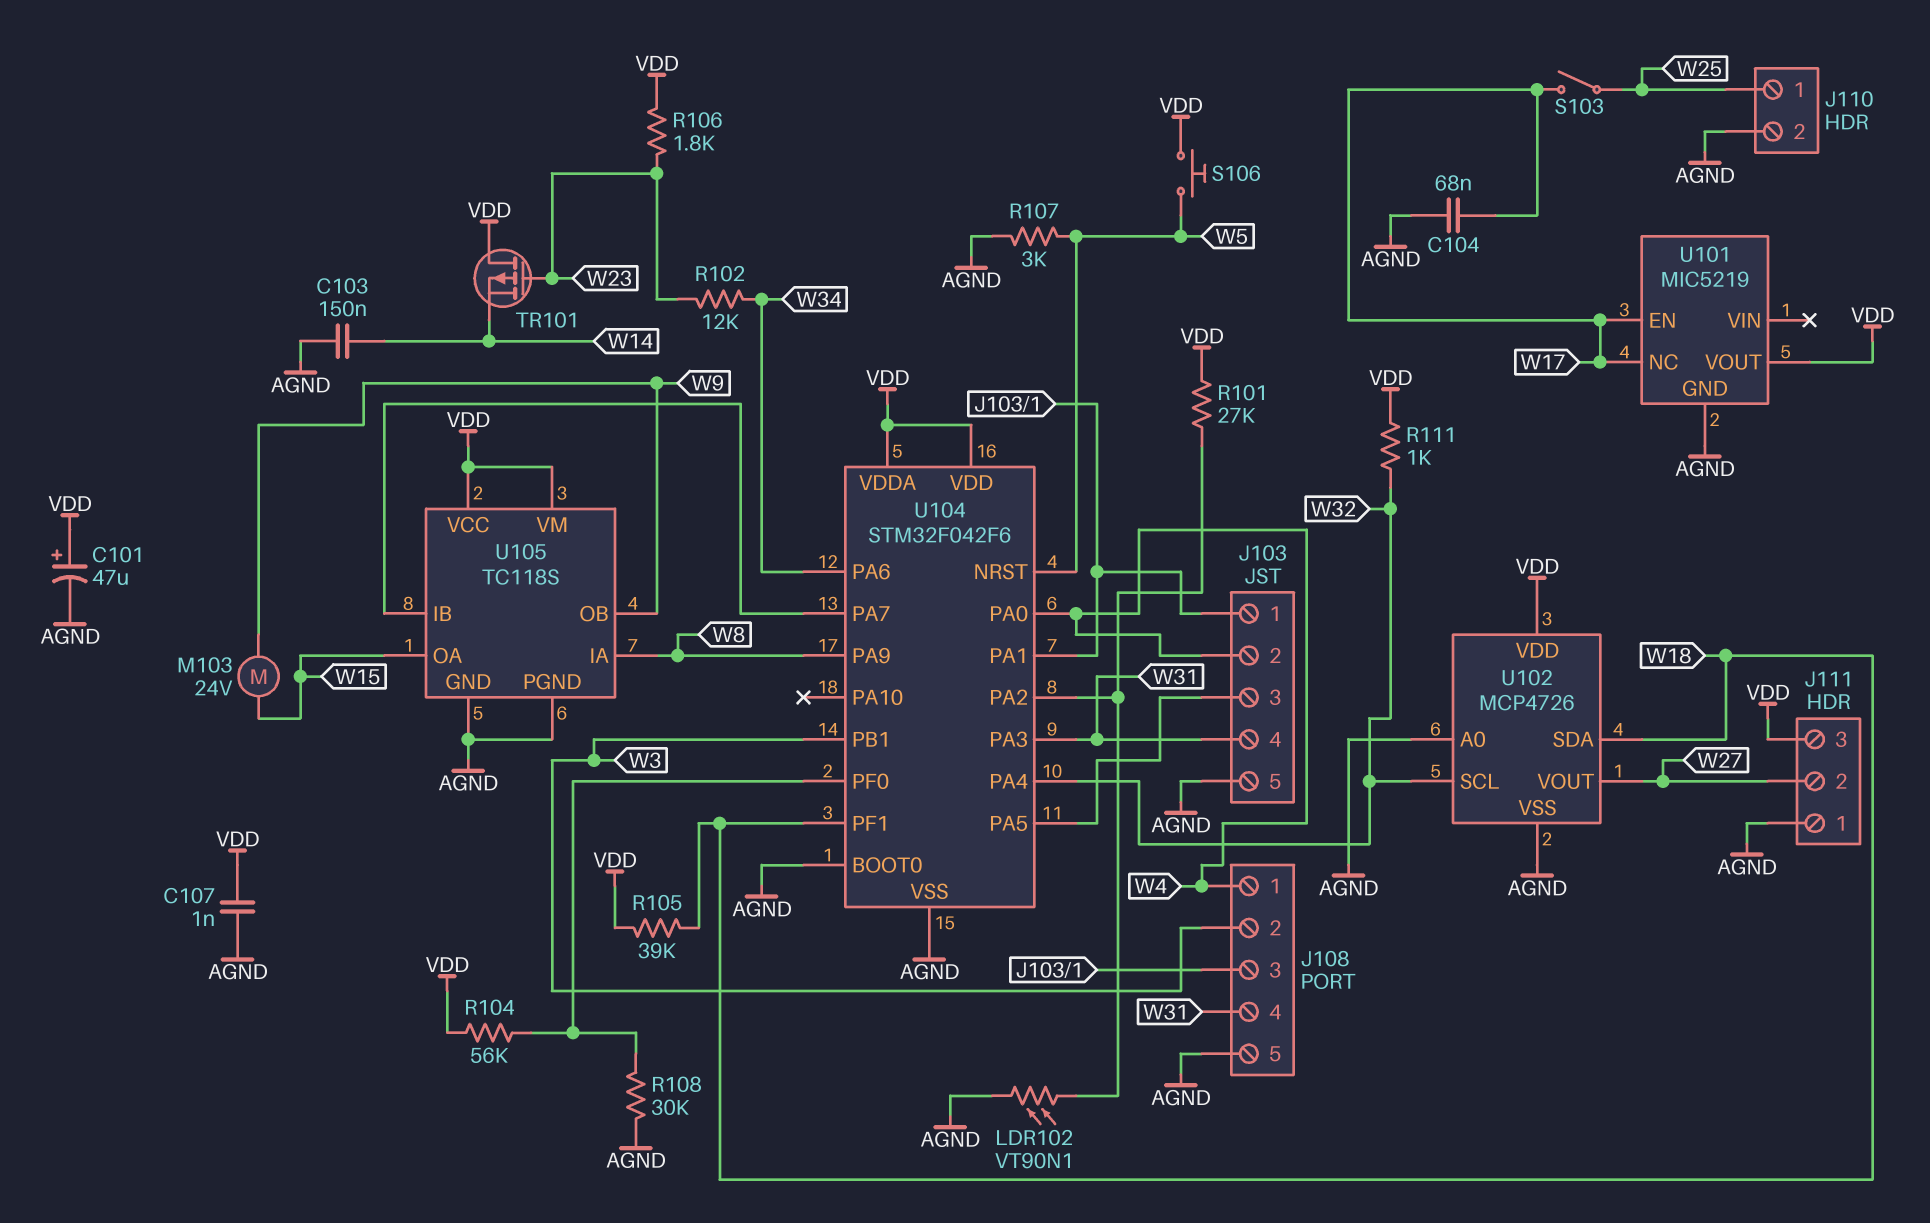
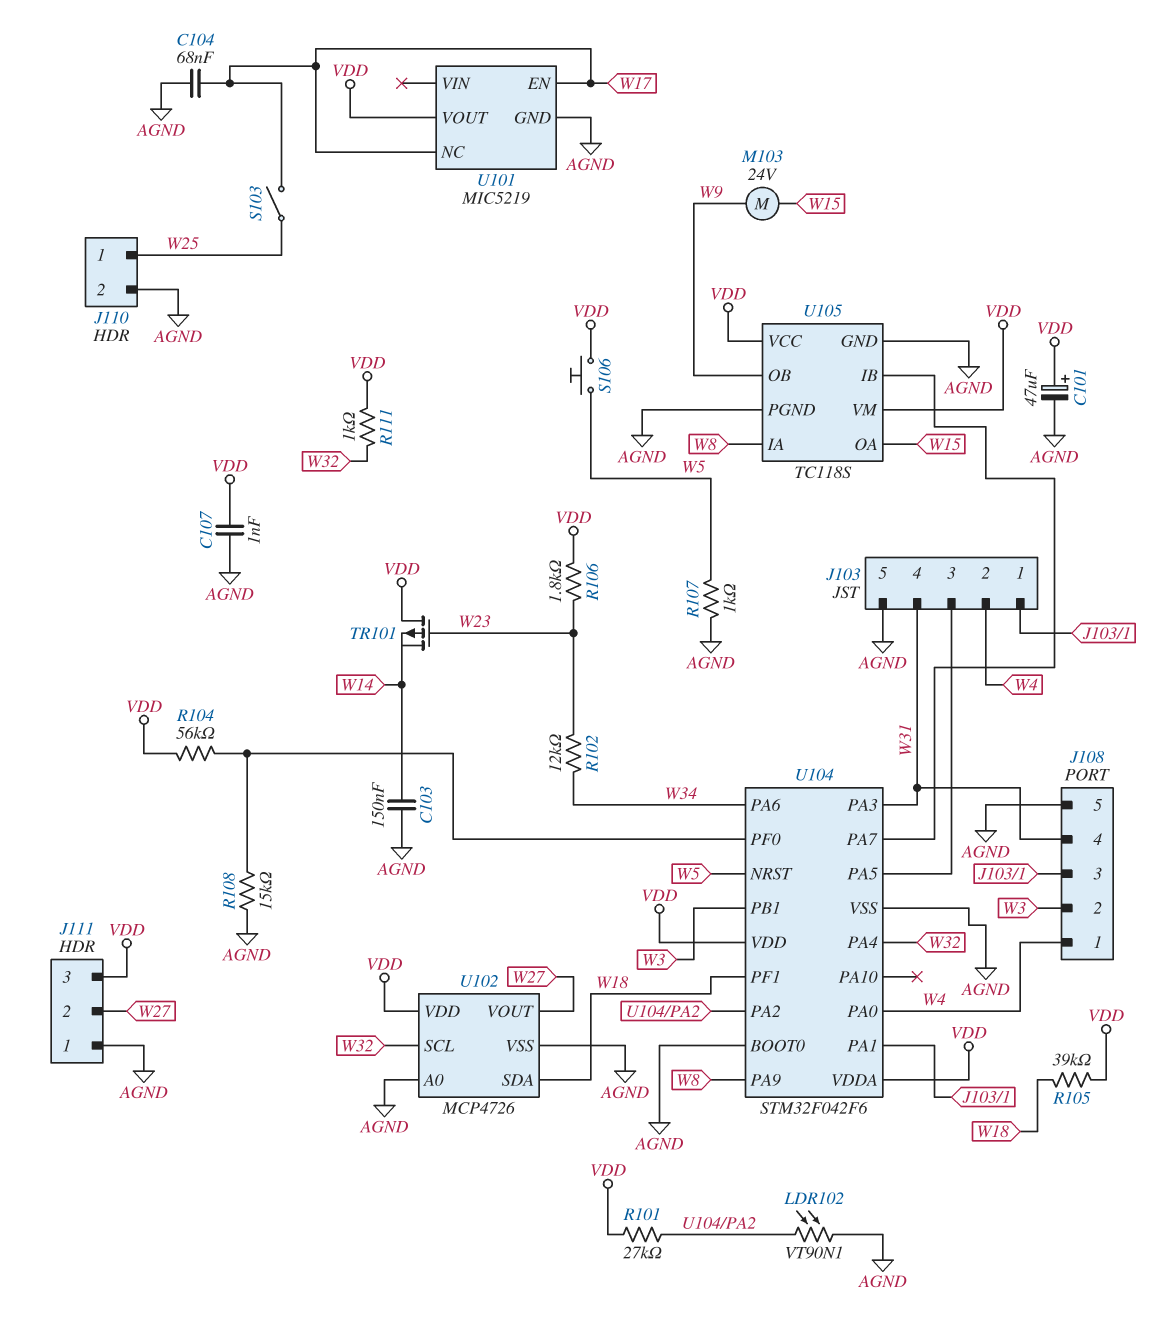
R107: 3k (AGND, W5) -> 1k (AGND, W5)
R108: 30k (AGND, U104/PF0) -> 15k (AGND, U104/PF0)

